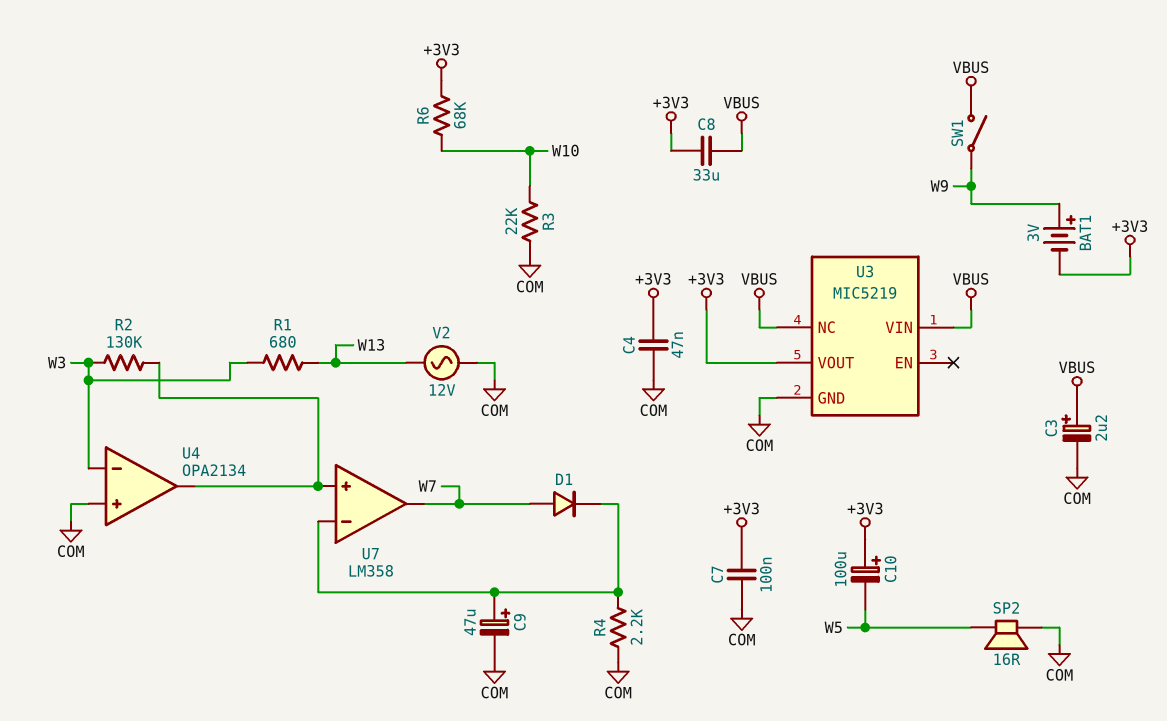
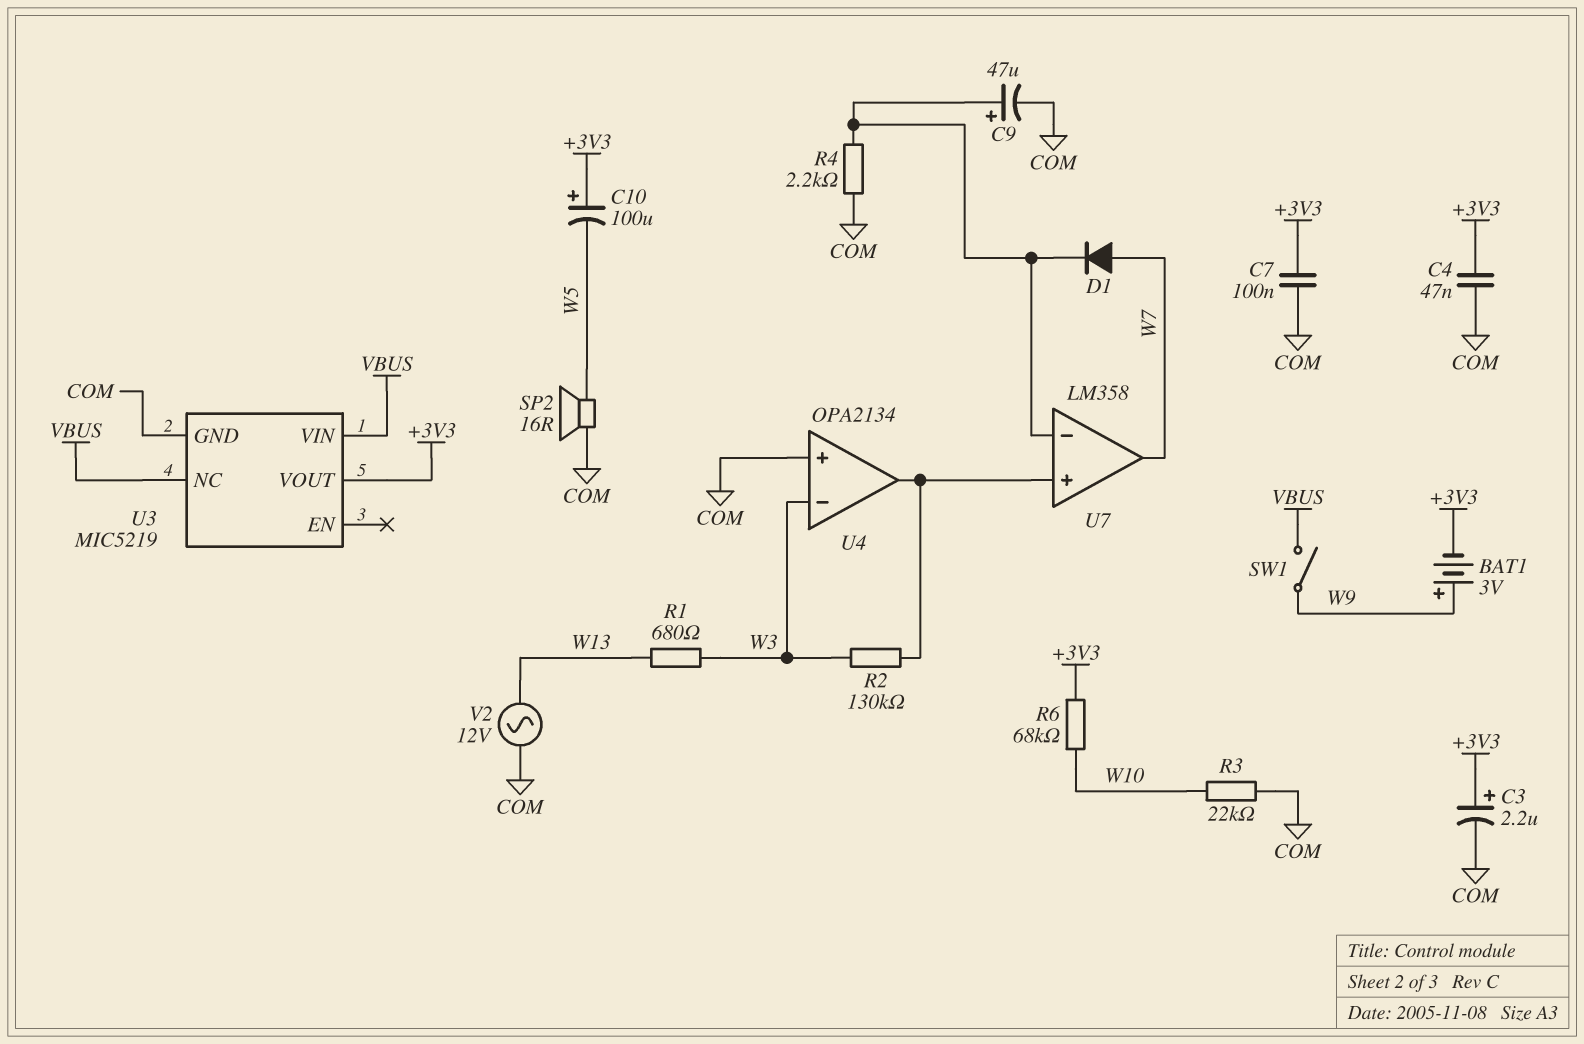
C3: 2.2uF (plus VBUS, minus COM) -> 2.2uF (plus +3V3, minus COM)
C8: 33uF (+3V3, VBUS) -> none

